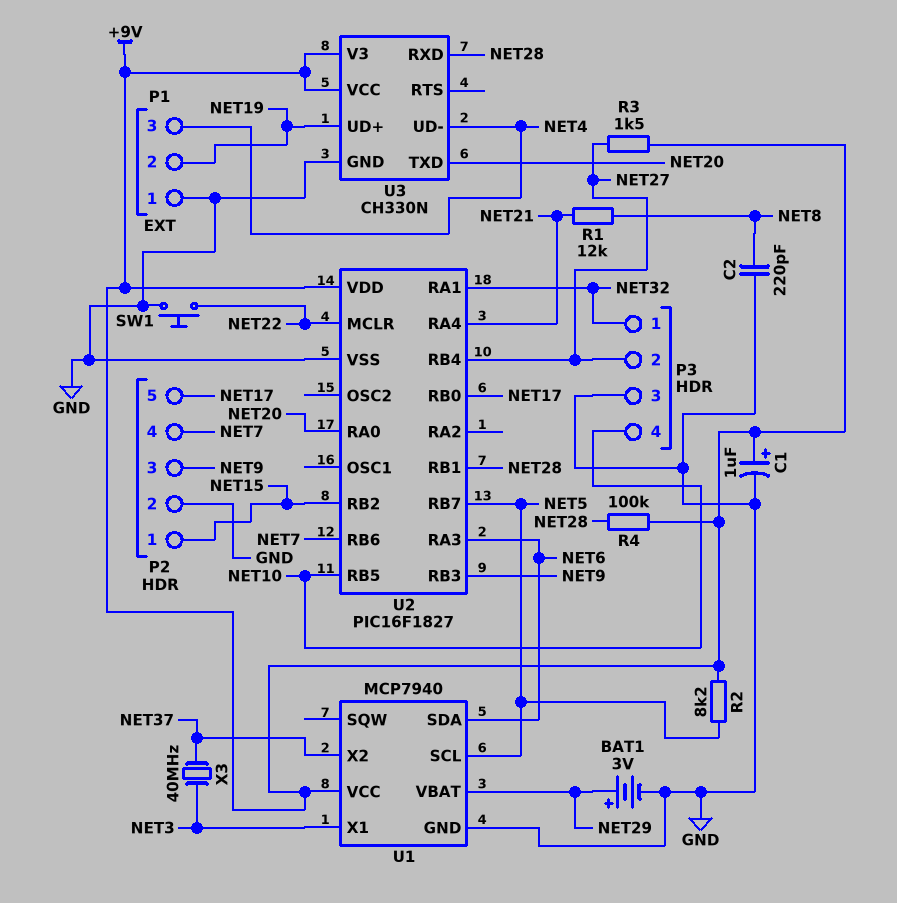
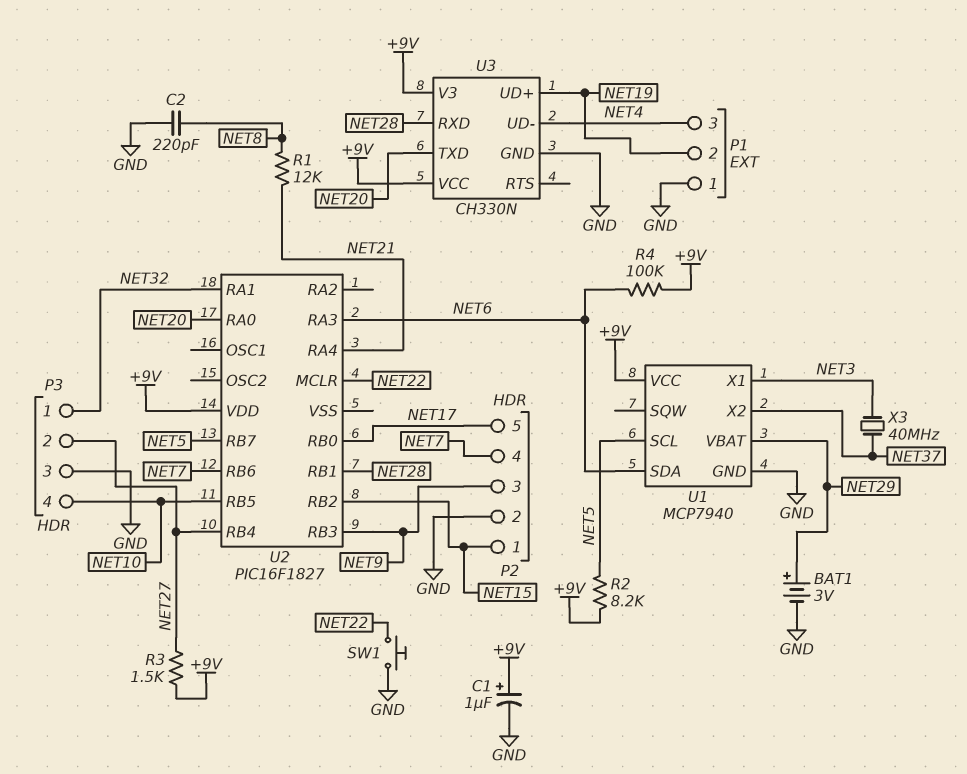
R4: 100k (+9V, NET28) -> 100k (+9V, NET6)
U2 pin VSS: GND -> none

